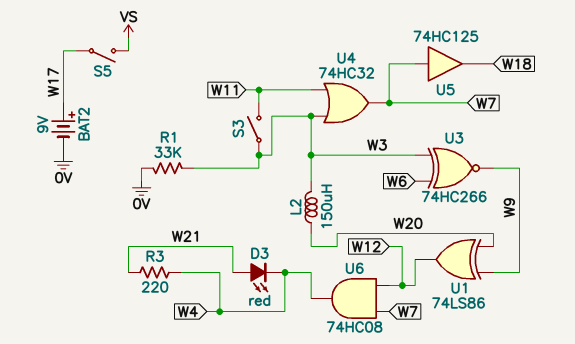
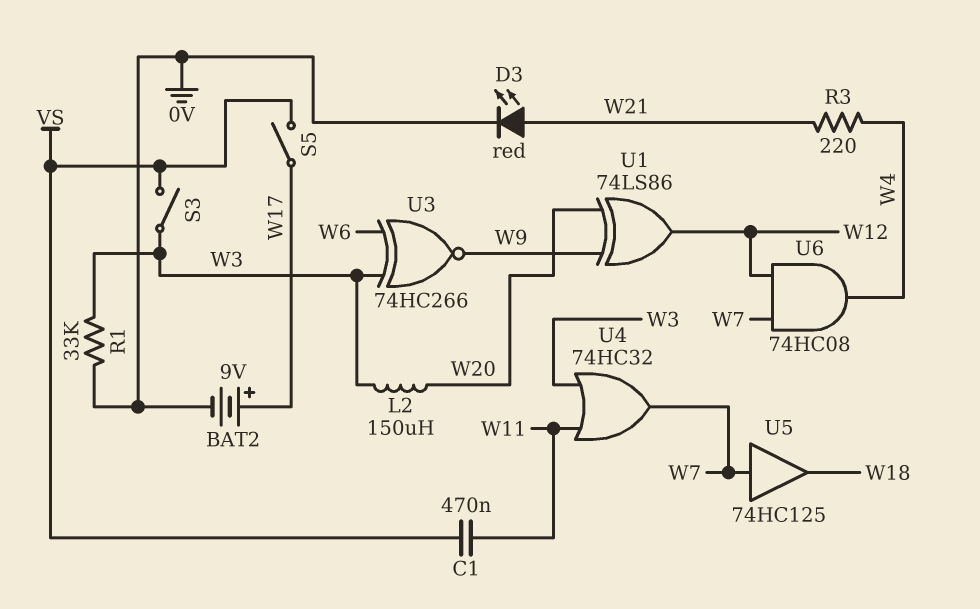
C1: none -> 470nF (VS, W11)
D3: LED red (A W21, K W4) -> LED red (A W21, K 0V)
S3: switch (W3, W11) -> switch (VS, W3)

